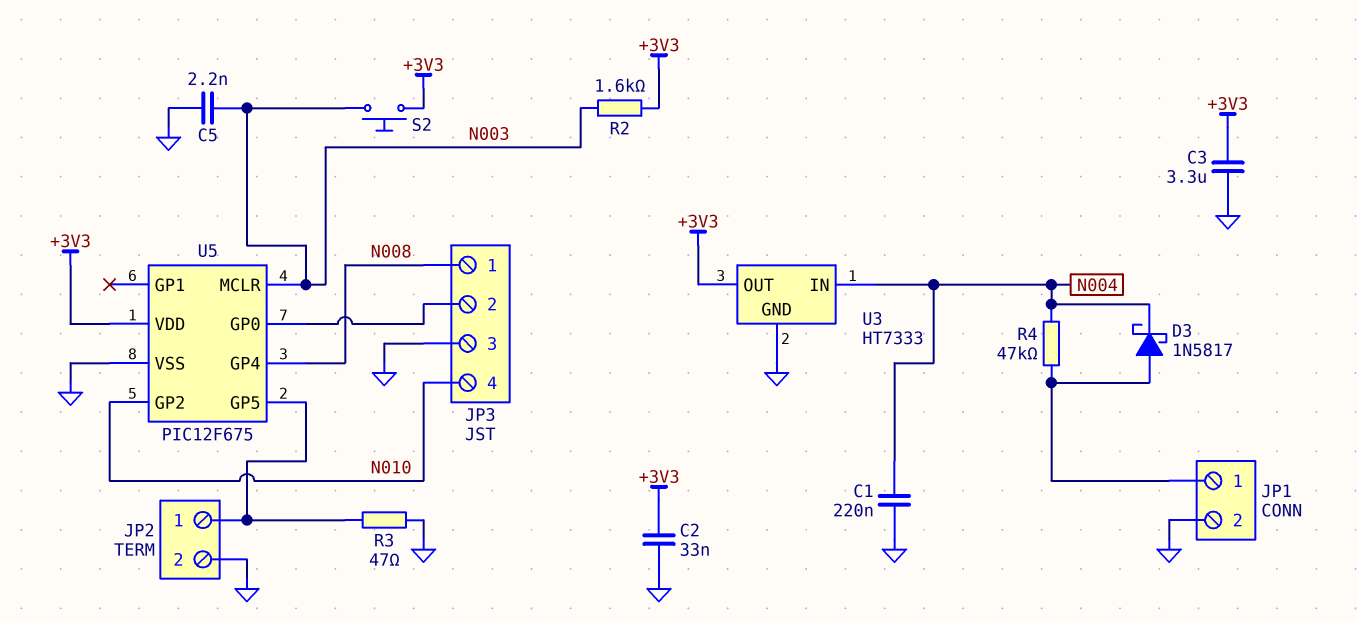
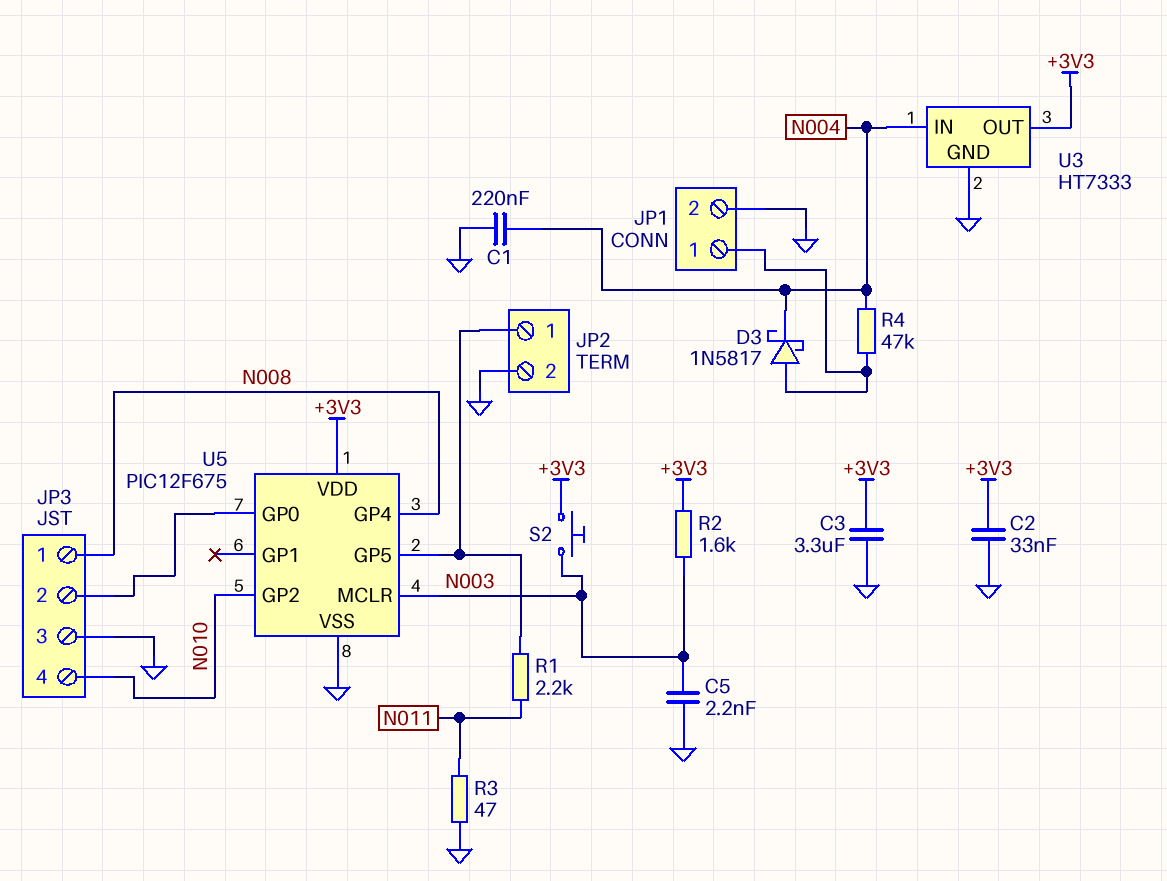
R1: none -> 2.2k (JP2/1, N011)
R3: 47 (GND, JP2/1) -> 47 (GND, N011)

